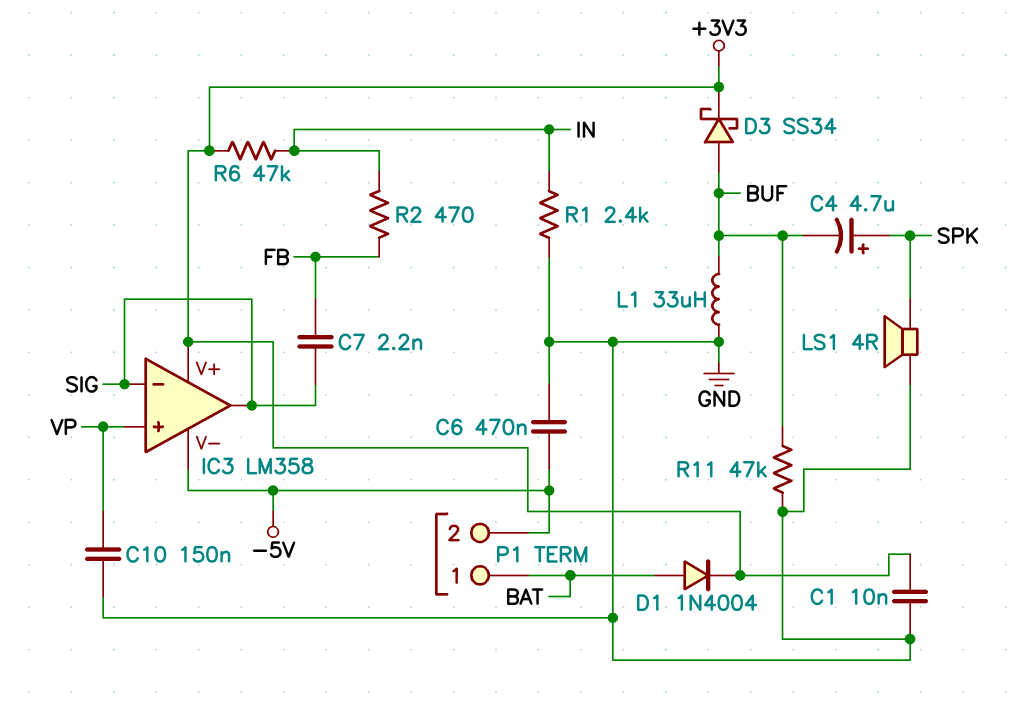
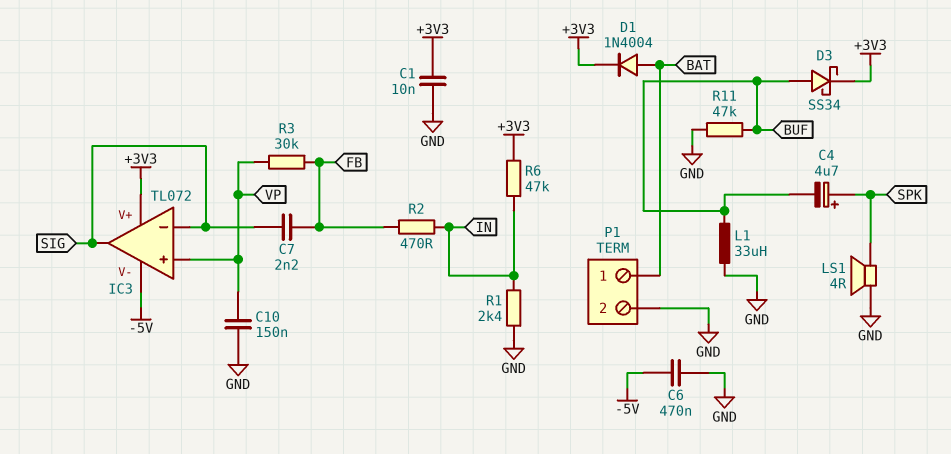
IC3: LM358 -> TL072
P1 pin 2: -5V -> GND
R3: none -> 30k (FB, VP)

